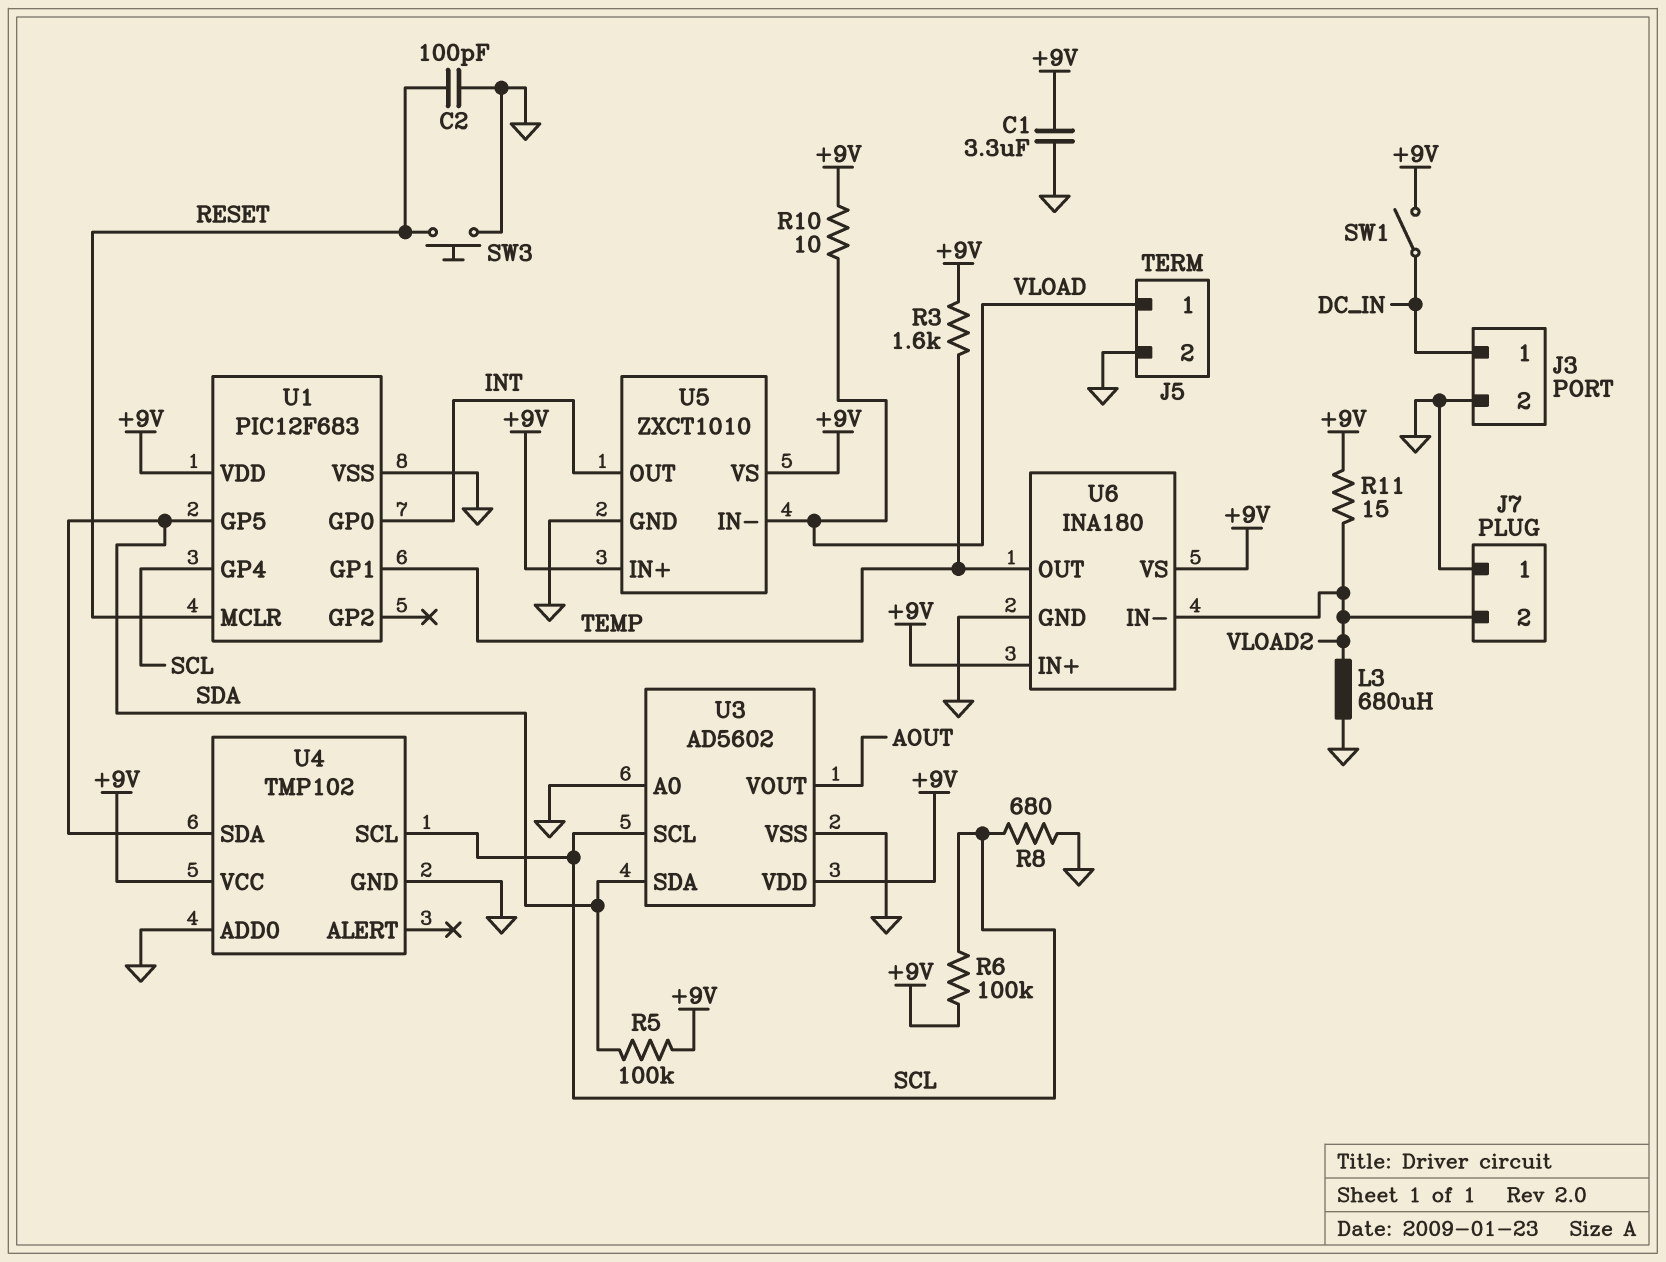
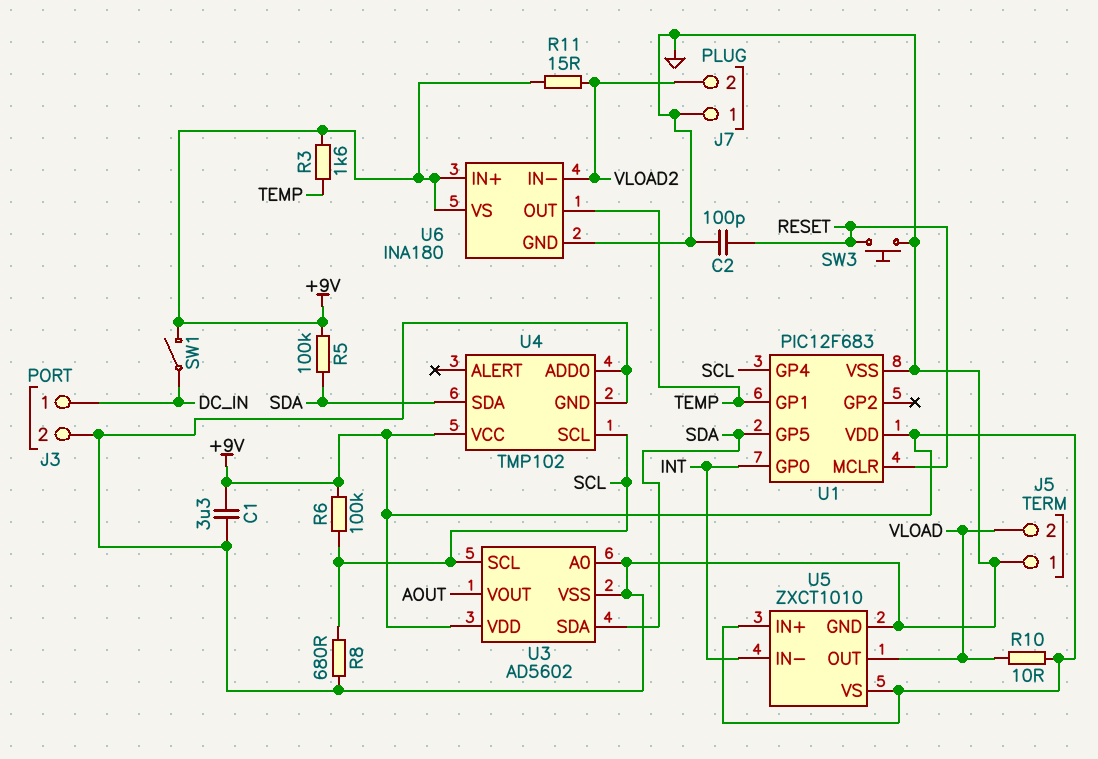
J5 pin 1: VLOAD -> GND
J5 pin 2: GND -> VLOAD
L3: 680uH (GND, VLOAD2) -> none
U5 pin IN-: VLOAD -> INT
U5 pin OUT: INT -> VLOAD

